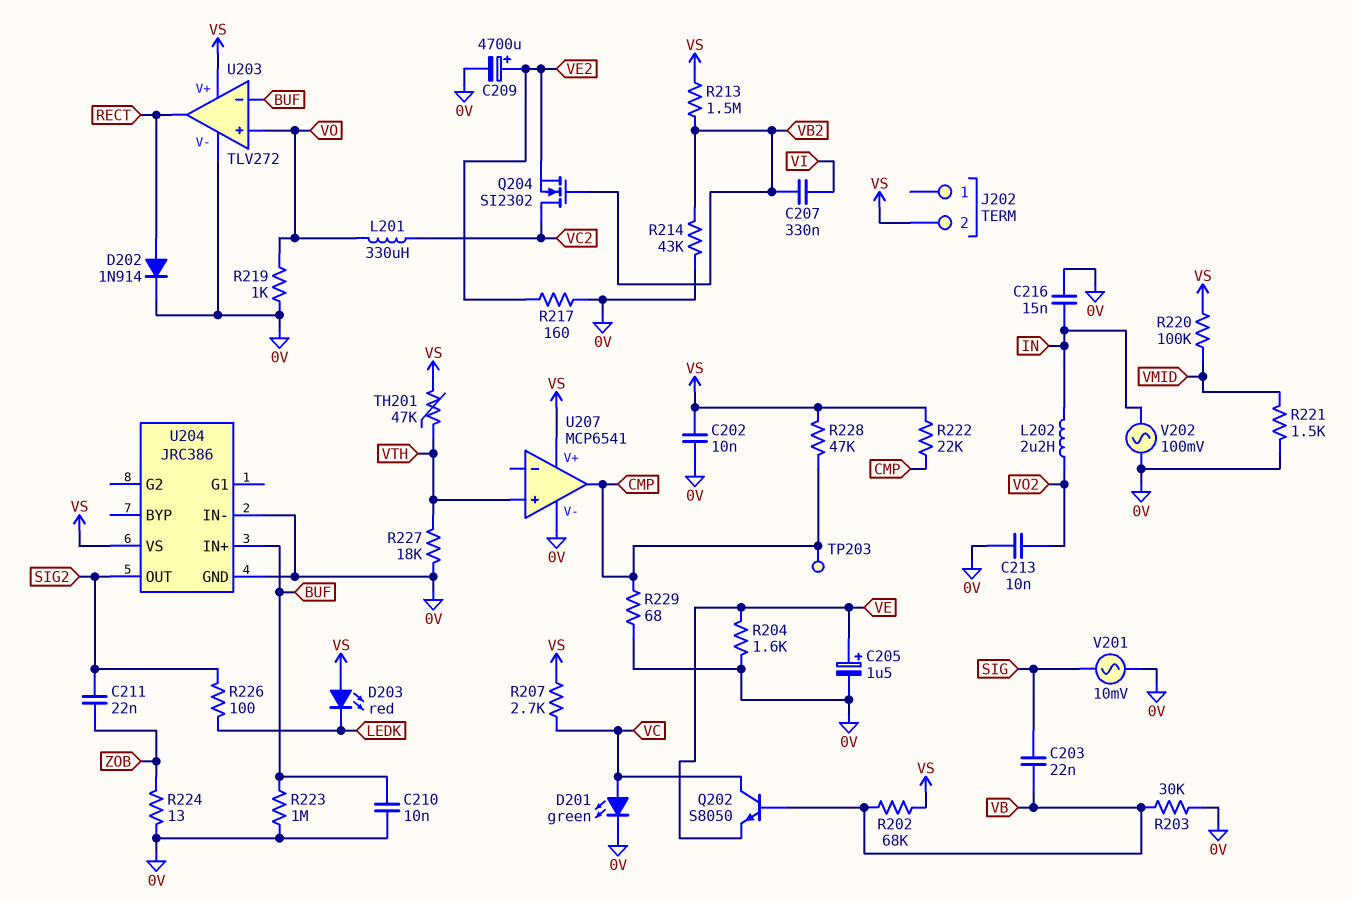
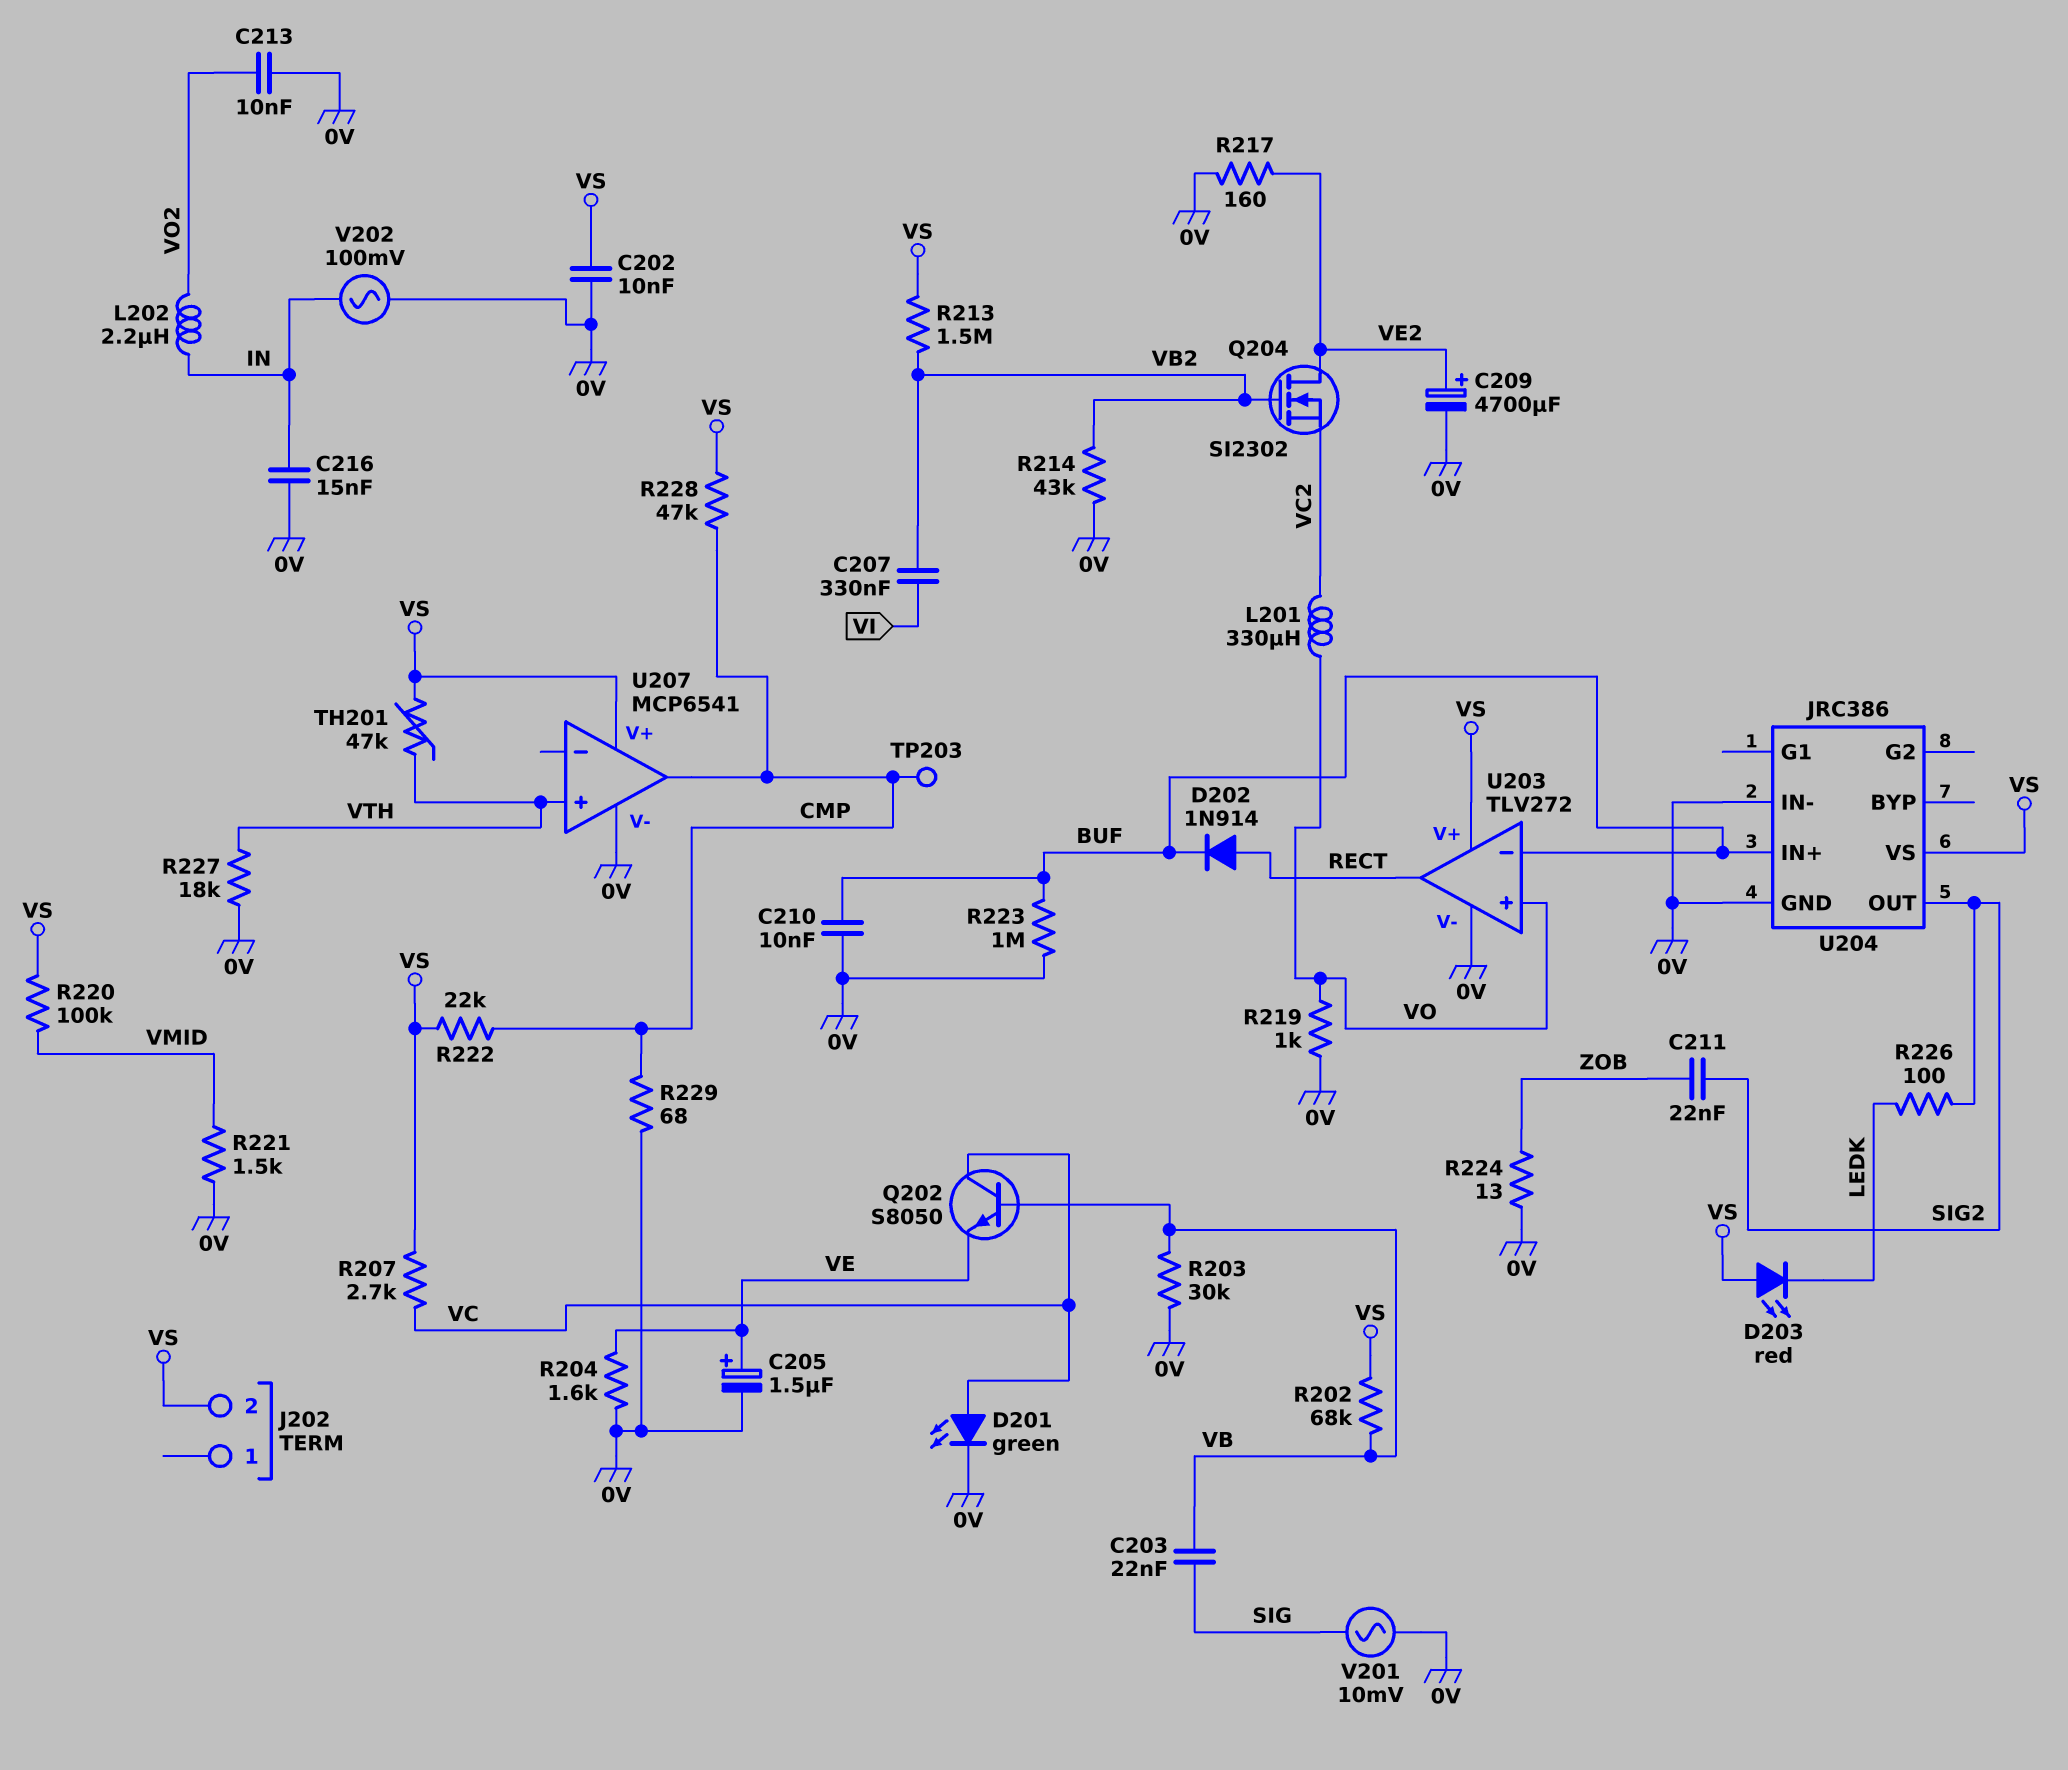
D202: diode 1N914 (A RECT, K 0V) -> diode 1N914 (A RECT, K BUF)
Q204: NMOS SI2302 (G VB2, D VC2, S VE2) -> NMOS SI2302 (G VB2, D VE2, S VC2)

